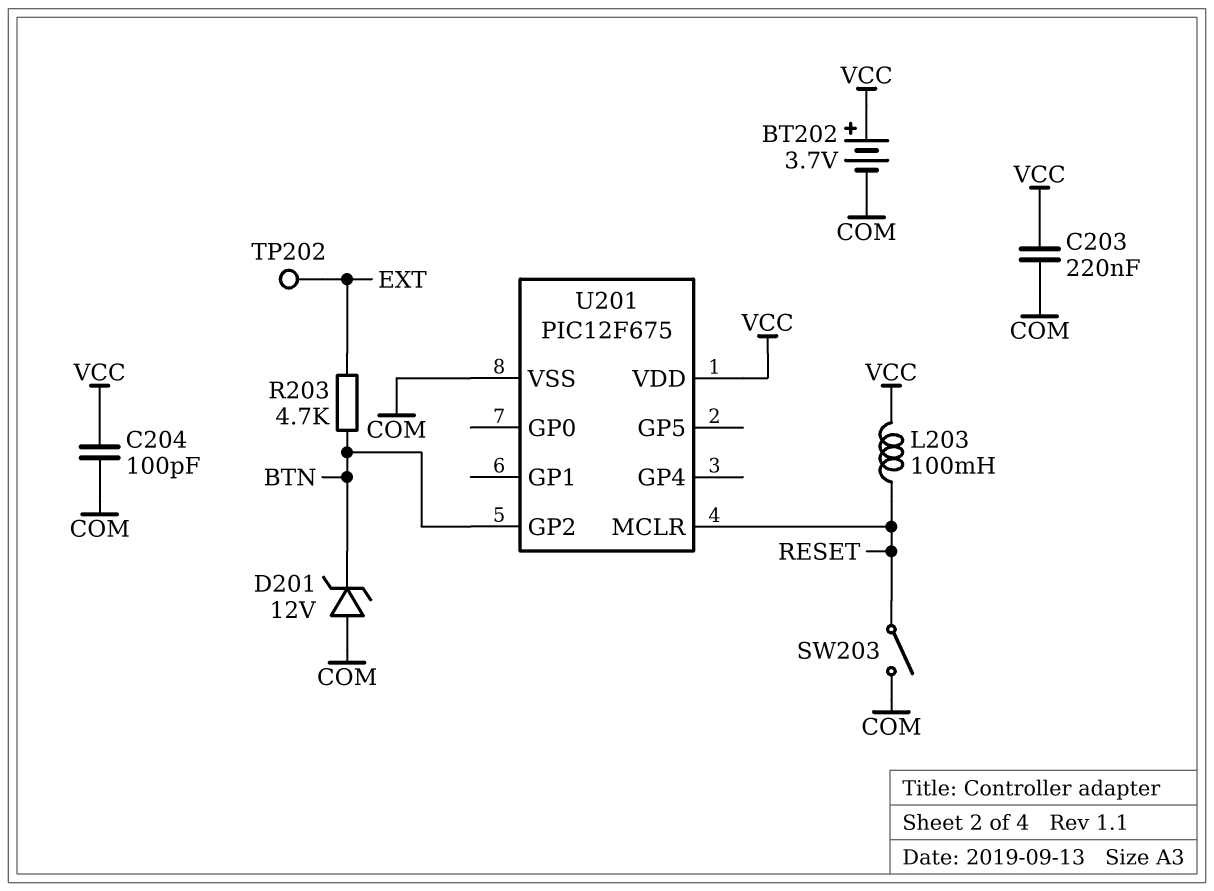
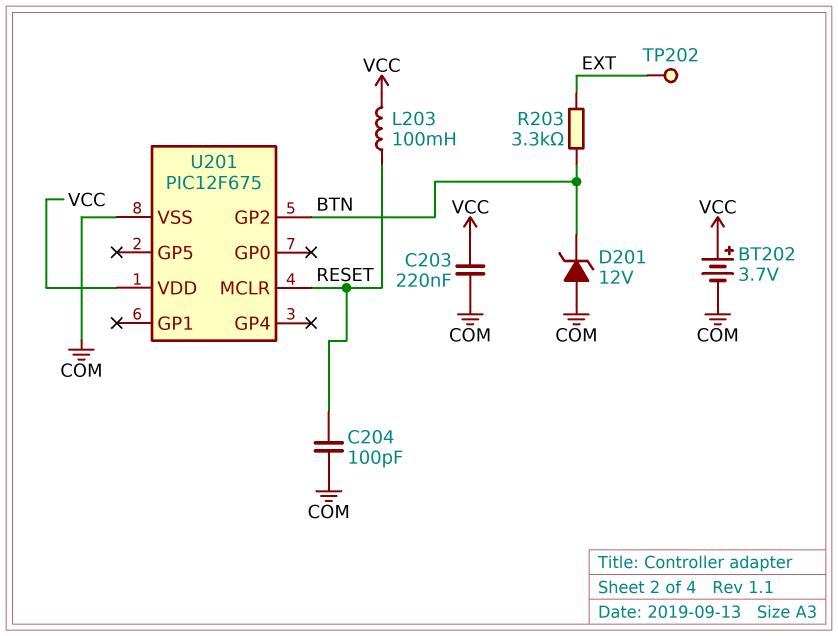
C204: 100pF (COM, VCC) -> 100pF (COM, RESET)
R203: 4.7k (BTN, EXT) -> 3.3k (BTN, EXT)
SW203: switch (COM, RESET) -> none

